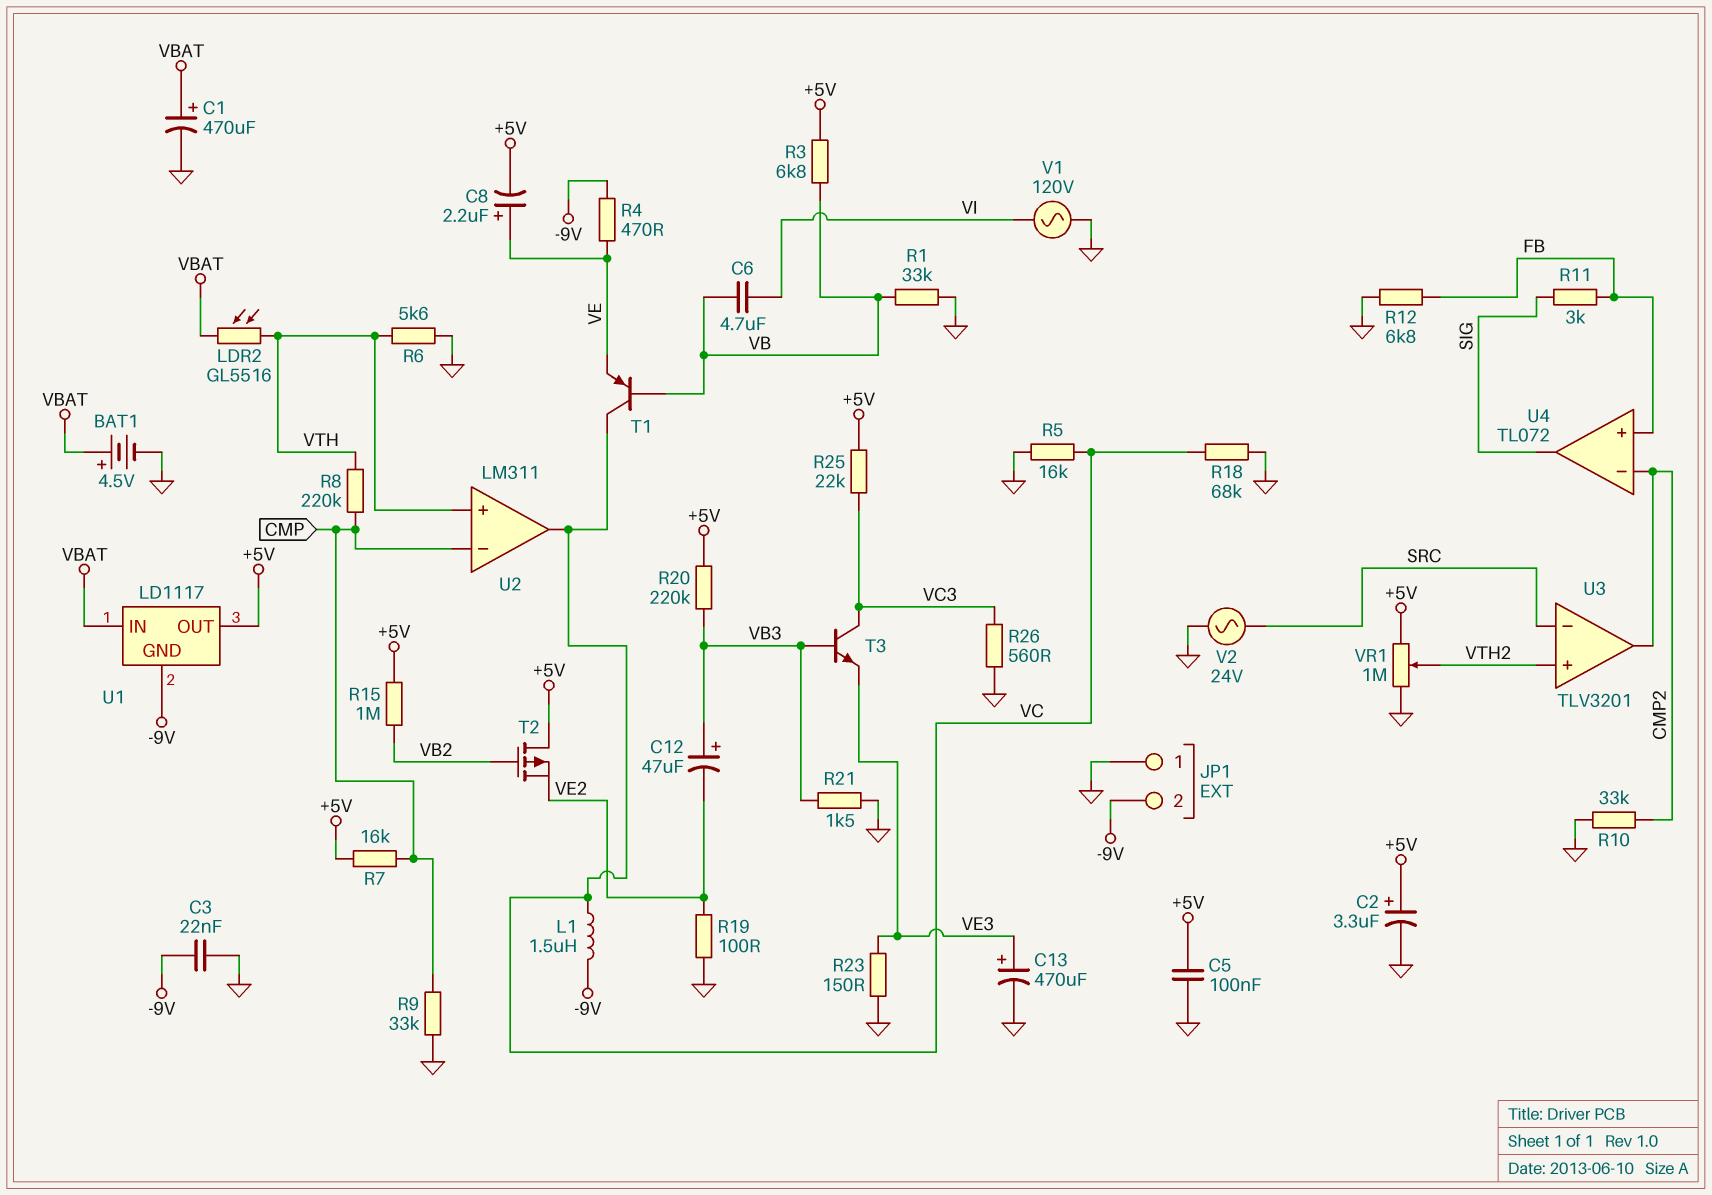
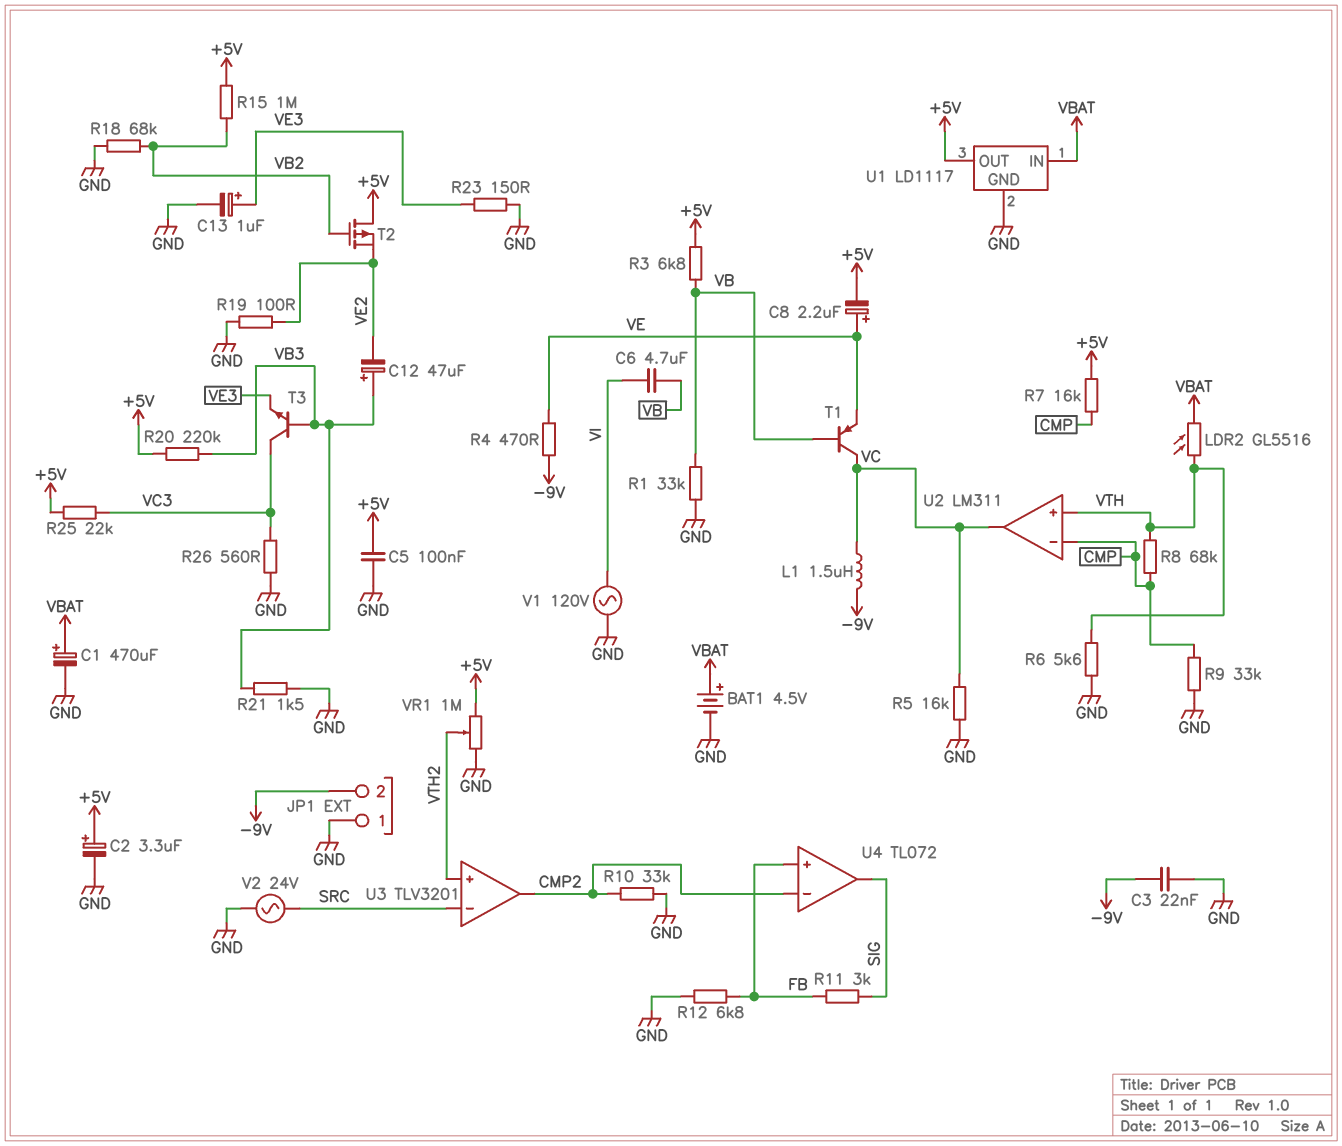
C13: 470uF (plus VE3, minus GND) -> 1uF (plus VE3, minus GND)
R8: 220k (CMP, VTH) -> 68k (CMP, VTH)
R18: 68k (GND, VC) -> 68k (GND, VB2)
U1 pin GND: -9V -> GND

